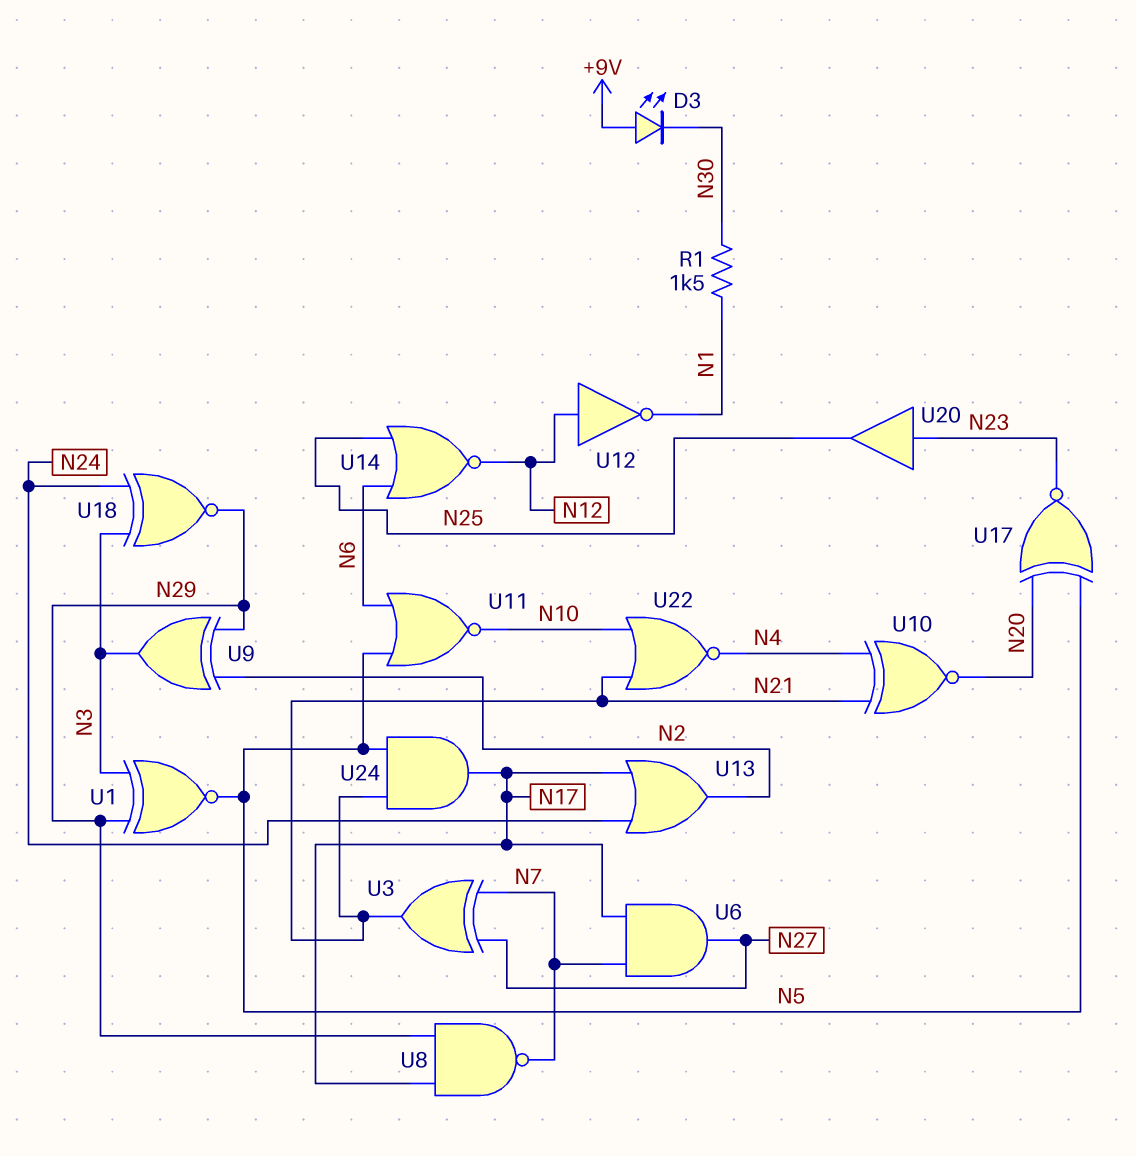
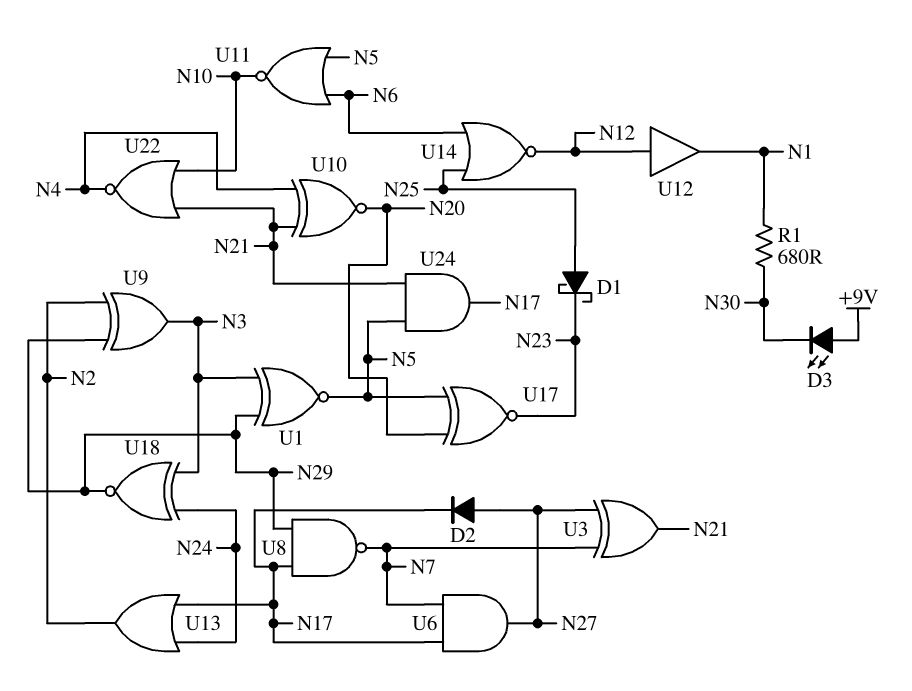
D1: none -> schottky (A N25, K N23)
D2: none -> diode (A N27, K N17)
R1: 1.5k (N1, N30) -> 680 (N1, N30)
U12: NOT (in N12, out N1) -> buffer (in N12, out N1)
U20: buffer (in N23, out N25) -> none

